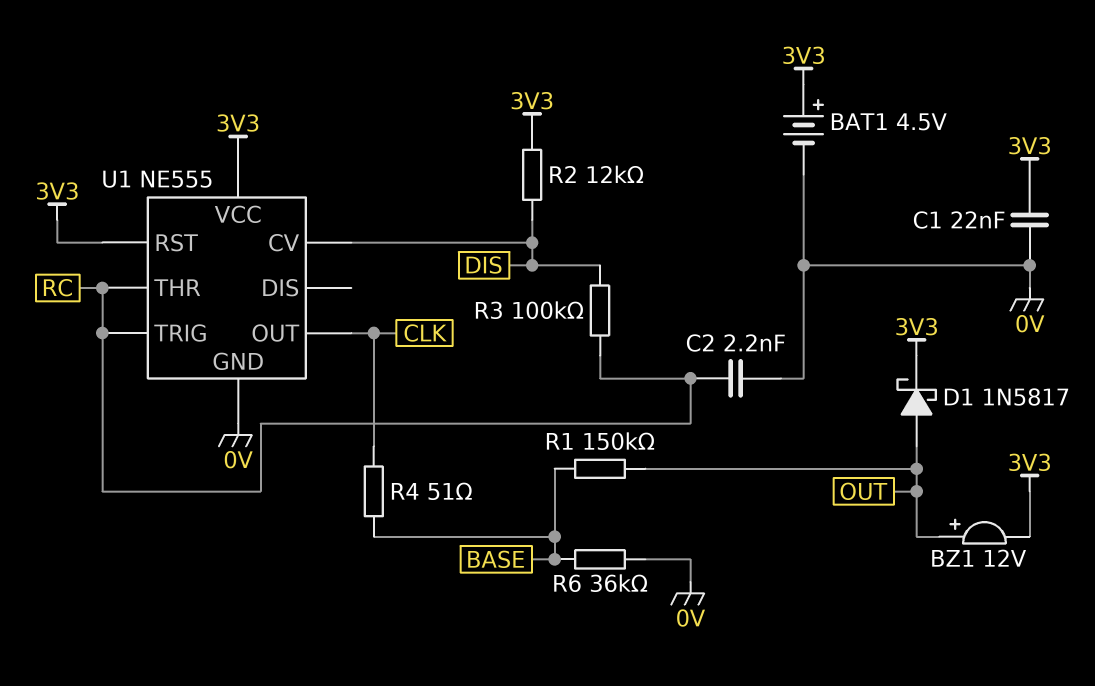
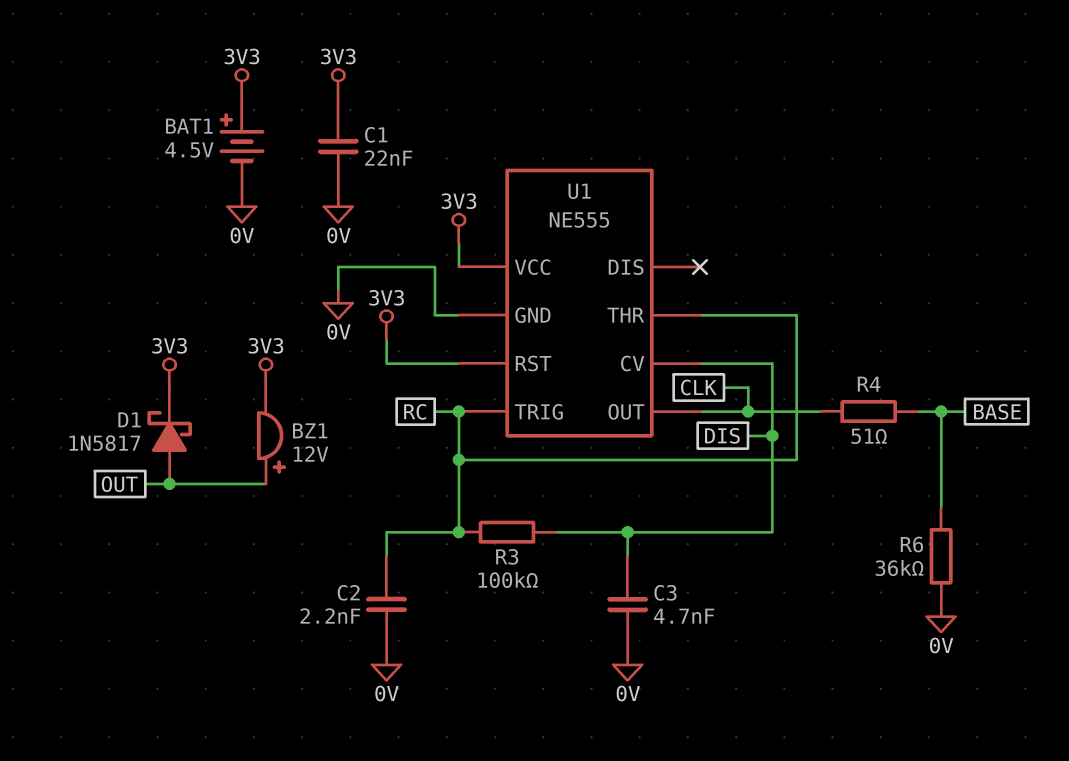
C3: none -> 4.7nF (0V, DIS)
R1: 150k (BASE, OUT) -> none
R2: 12k (3V3, DIS) -> none

